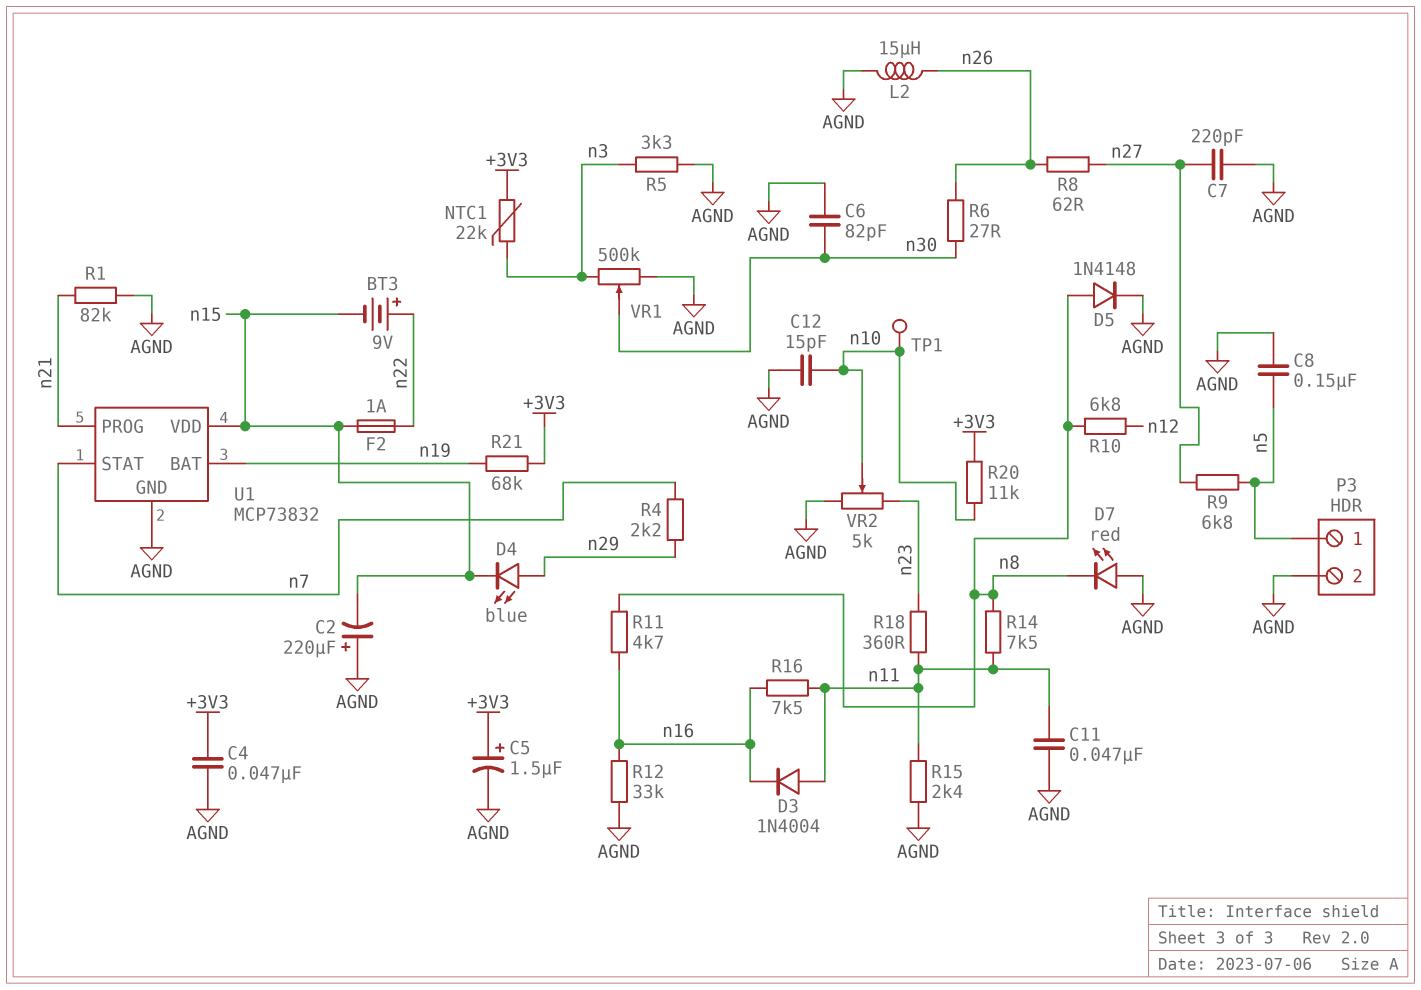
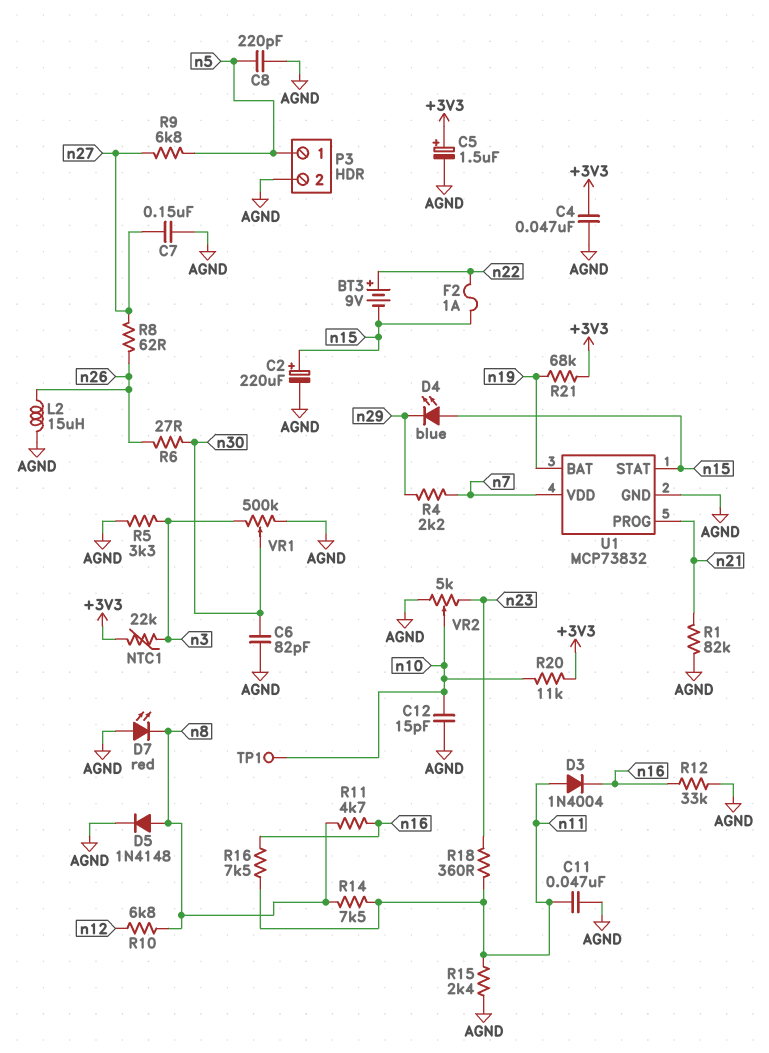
C2: 220uF (plus AGND, minus n15) -> 220uF (plus n15, minus AGND)
C7: 220pF (AGND, n27) -> 150nF (AGND, n27)
C8: 150nF (AGND, n5) -> 220pF (AGND, n5)
D4: LED blue (A n29, K n15) -> LED blue (A n15, K n29)
U1 pin STAT: n7 -> n15
U1 pin VDD: n15 -> n7

